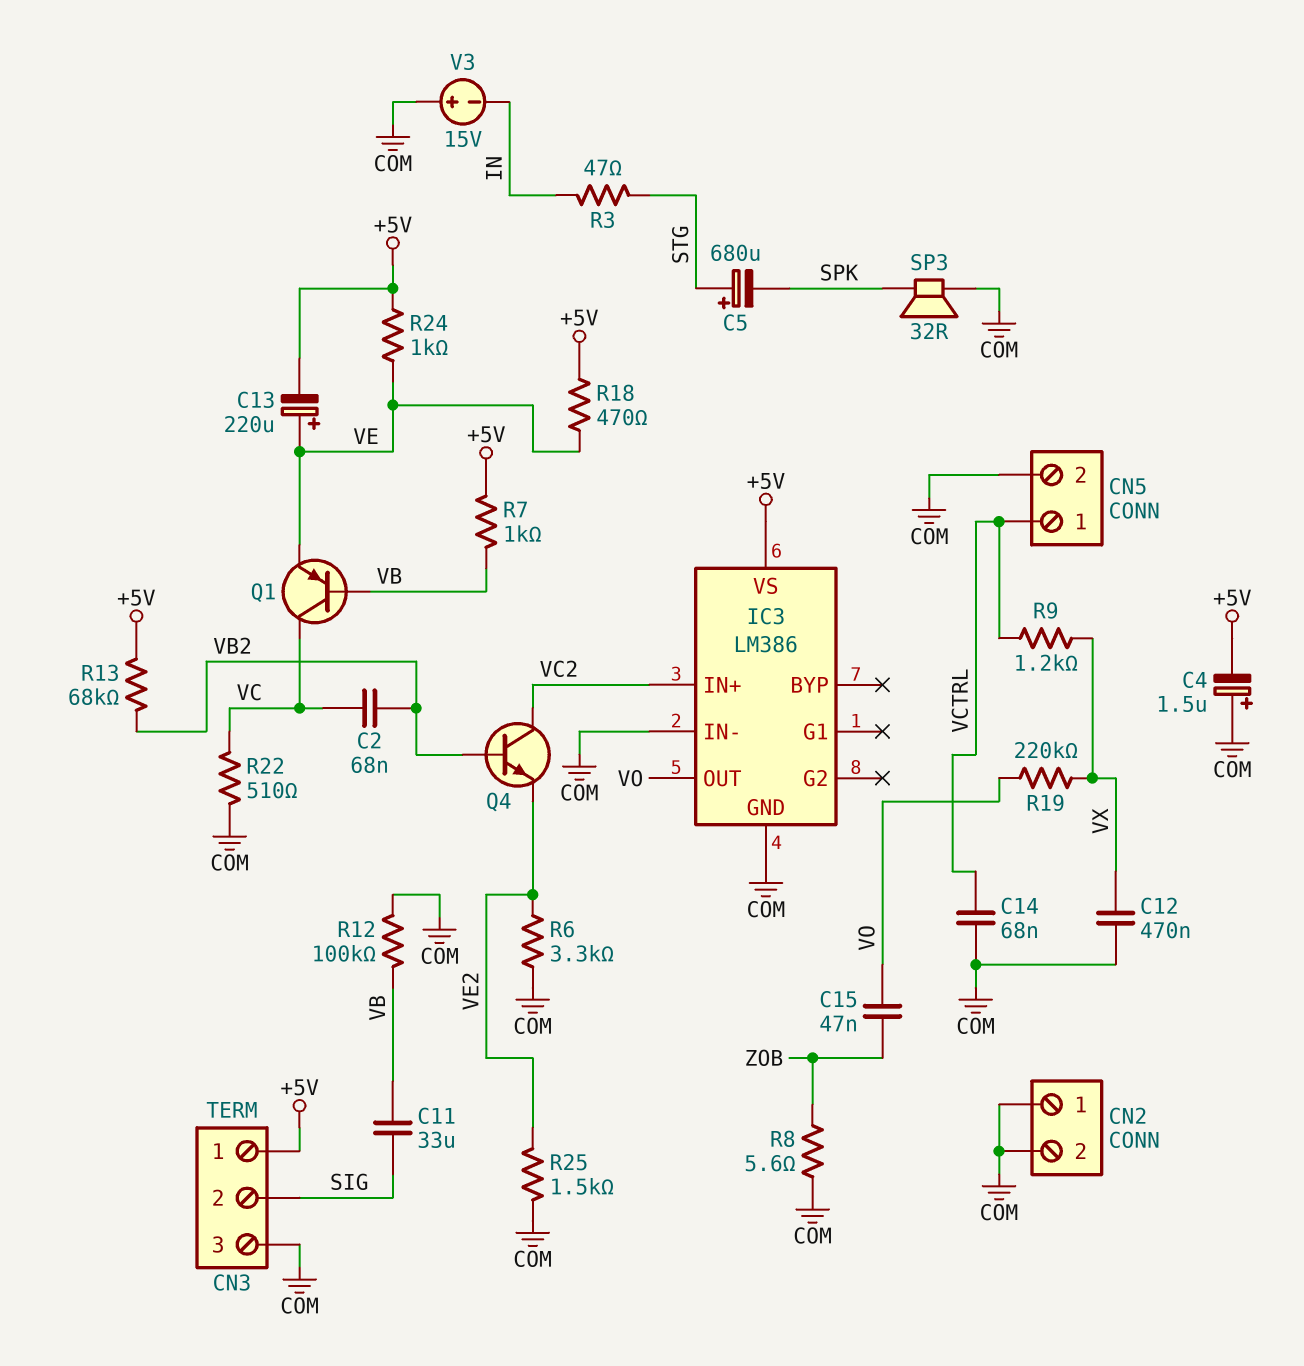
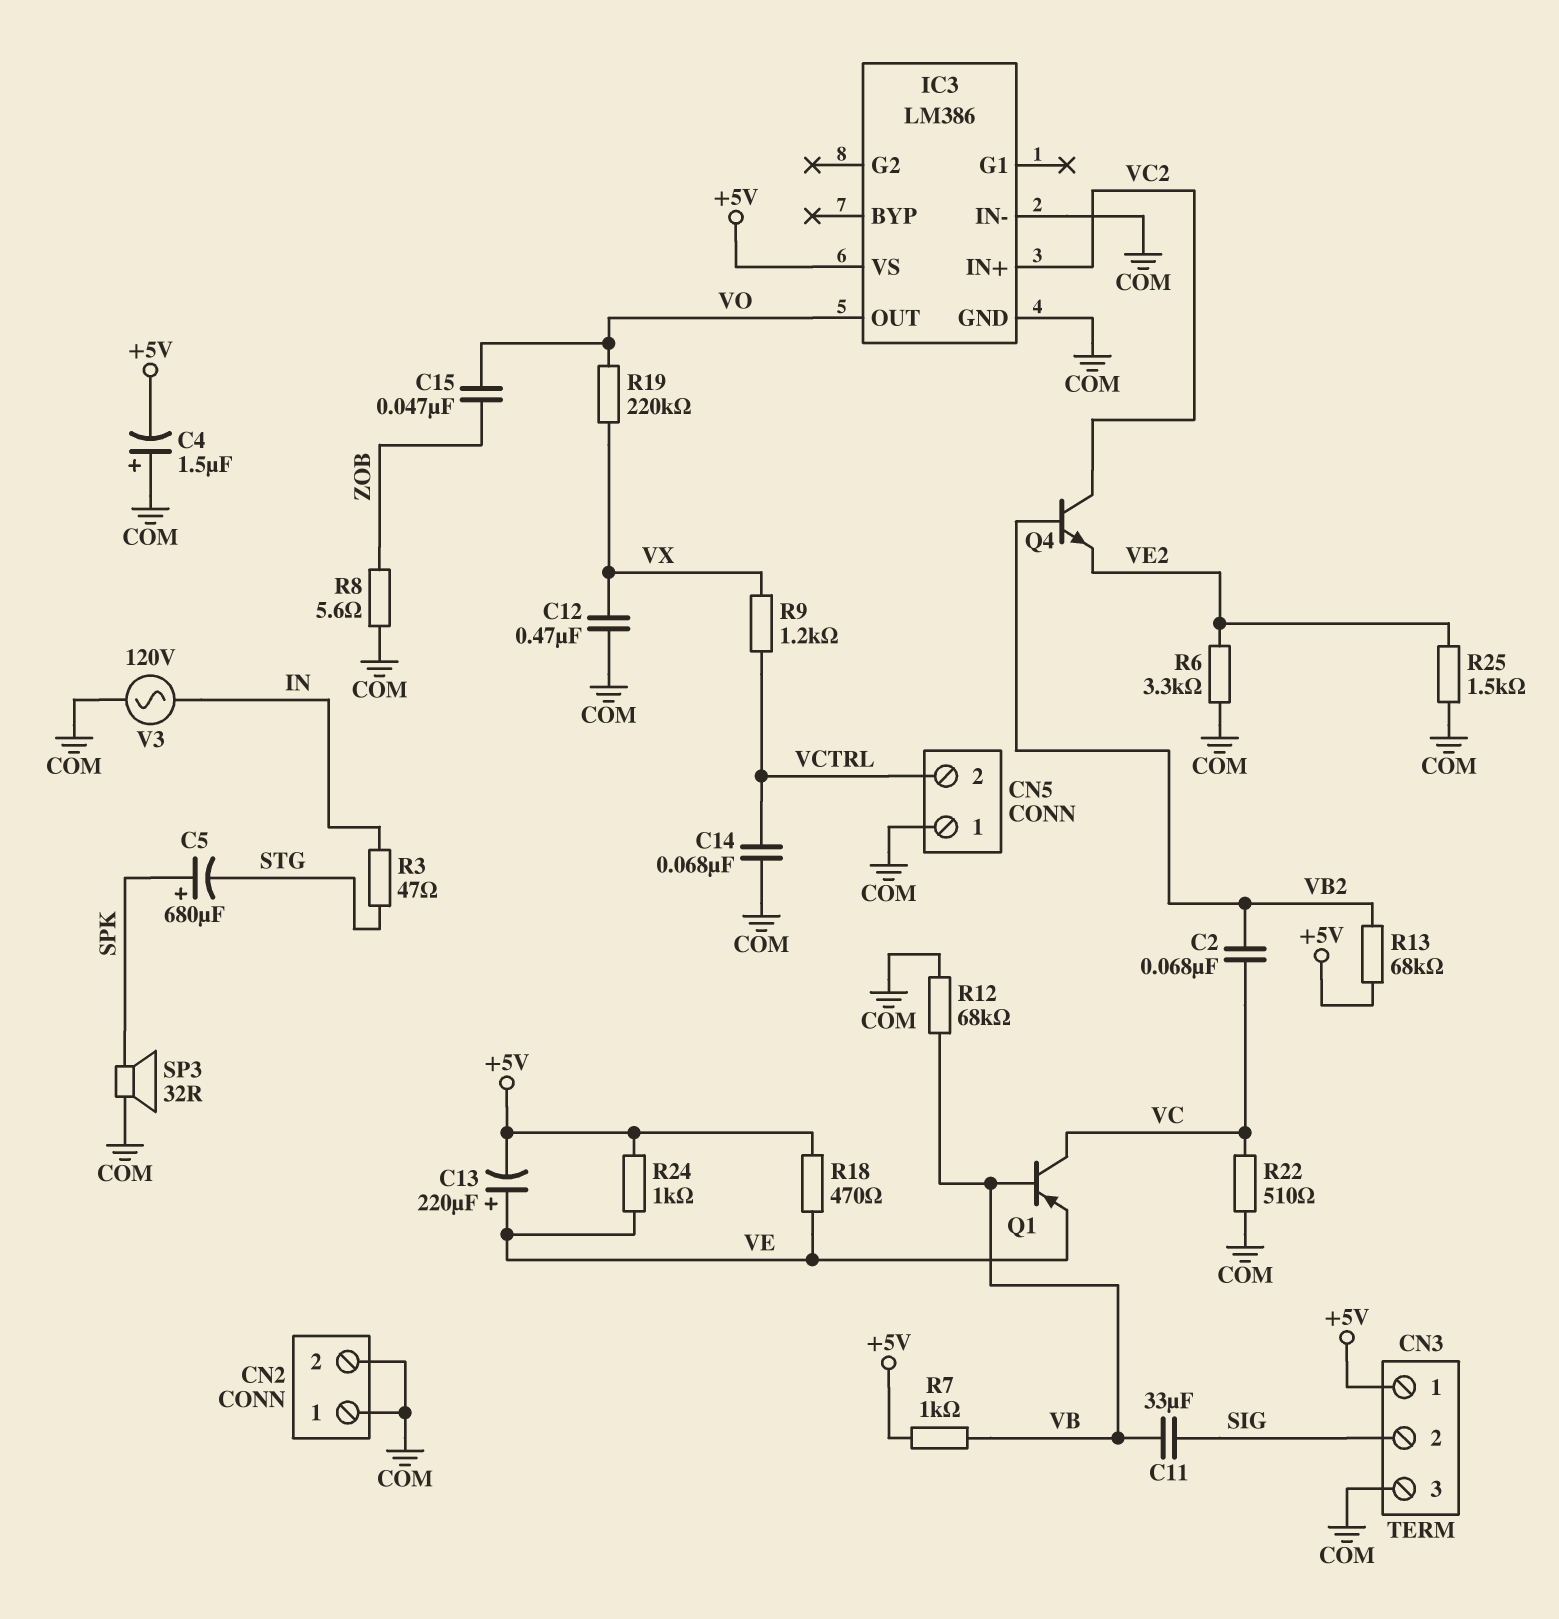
C5: 680uF (plus STG, minus SPK) -> 680uF (plus SPK, minus STG)
CN5 pin 1: VCTRL -> COM
CN5 pin 2: COM -> VCTRL
R12: 100k (COM, VB) -> 68k (COM, VB)
V3: 15V (plus COM, minus IN) -> AC 120V (COM, IN)

